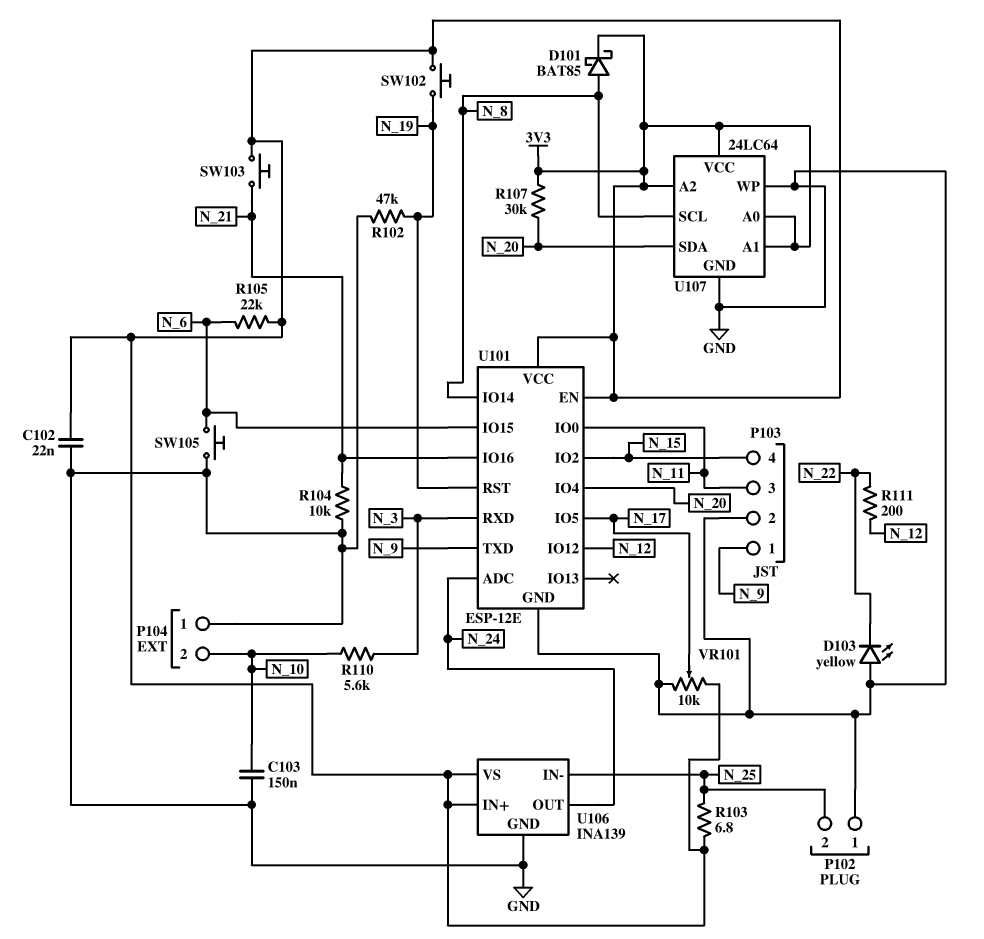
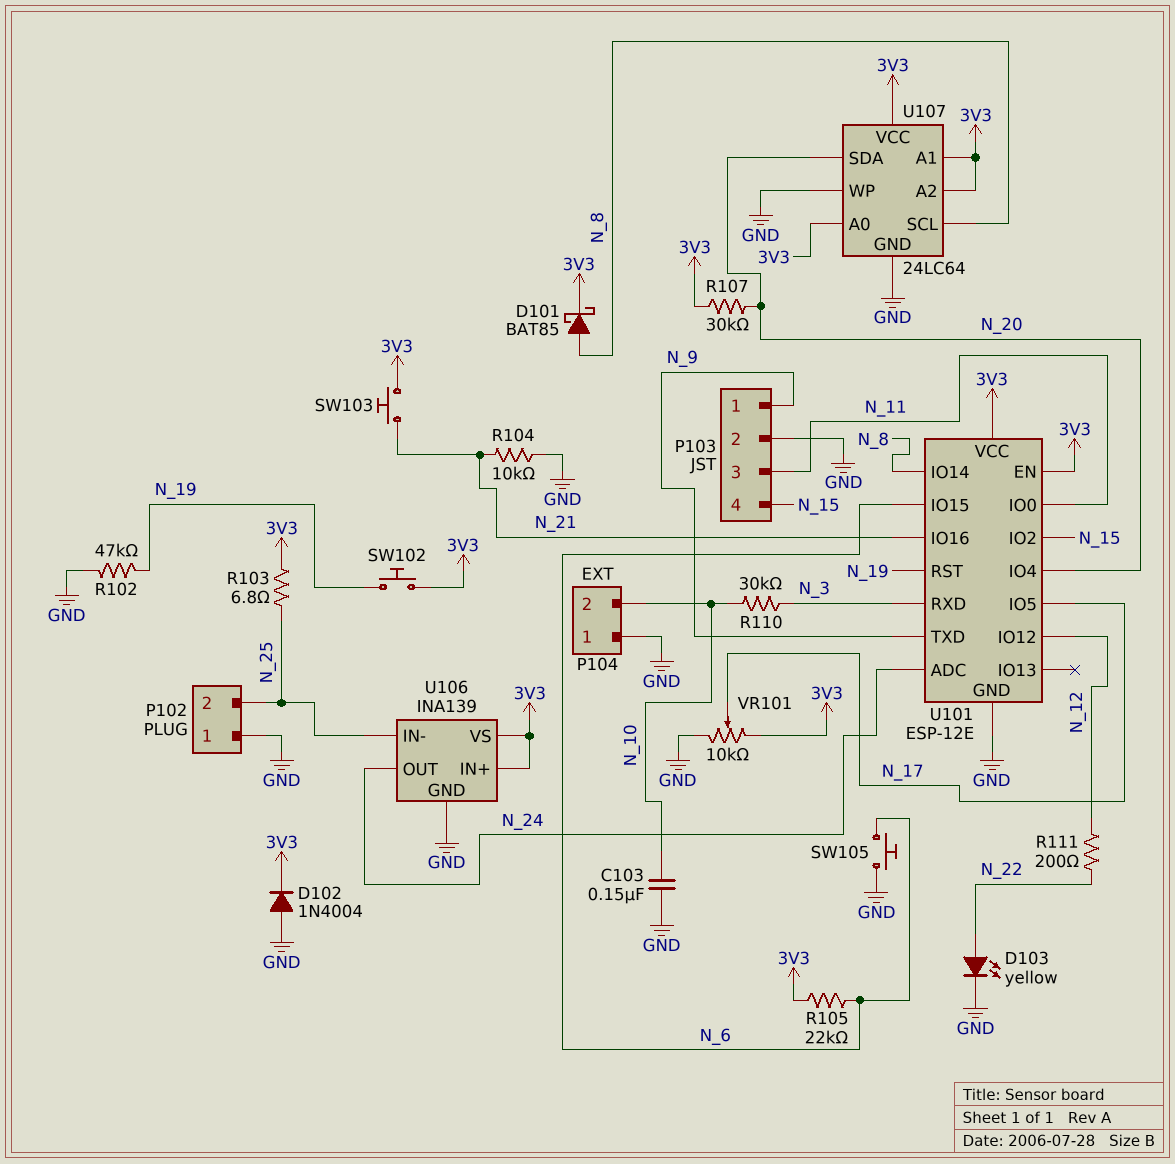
C102: 22nF (3V3, GND) -> none
D102: none -> diode 1N4004 (A GND, K 3V3)
D103: LED yellow (A GND, K N_22) -> LED yellow (A N_22, K GND)
R110: 5.6k (N_3, N_10) -> 30k (N_3, N_10)

